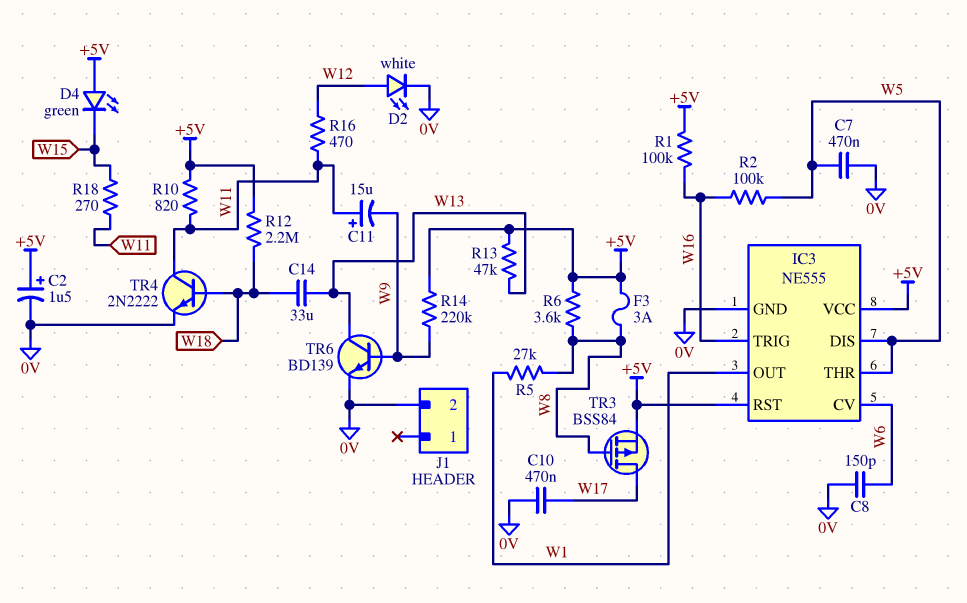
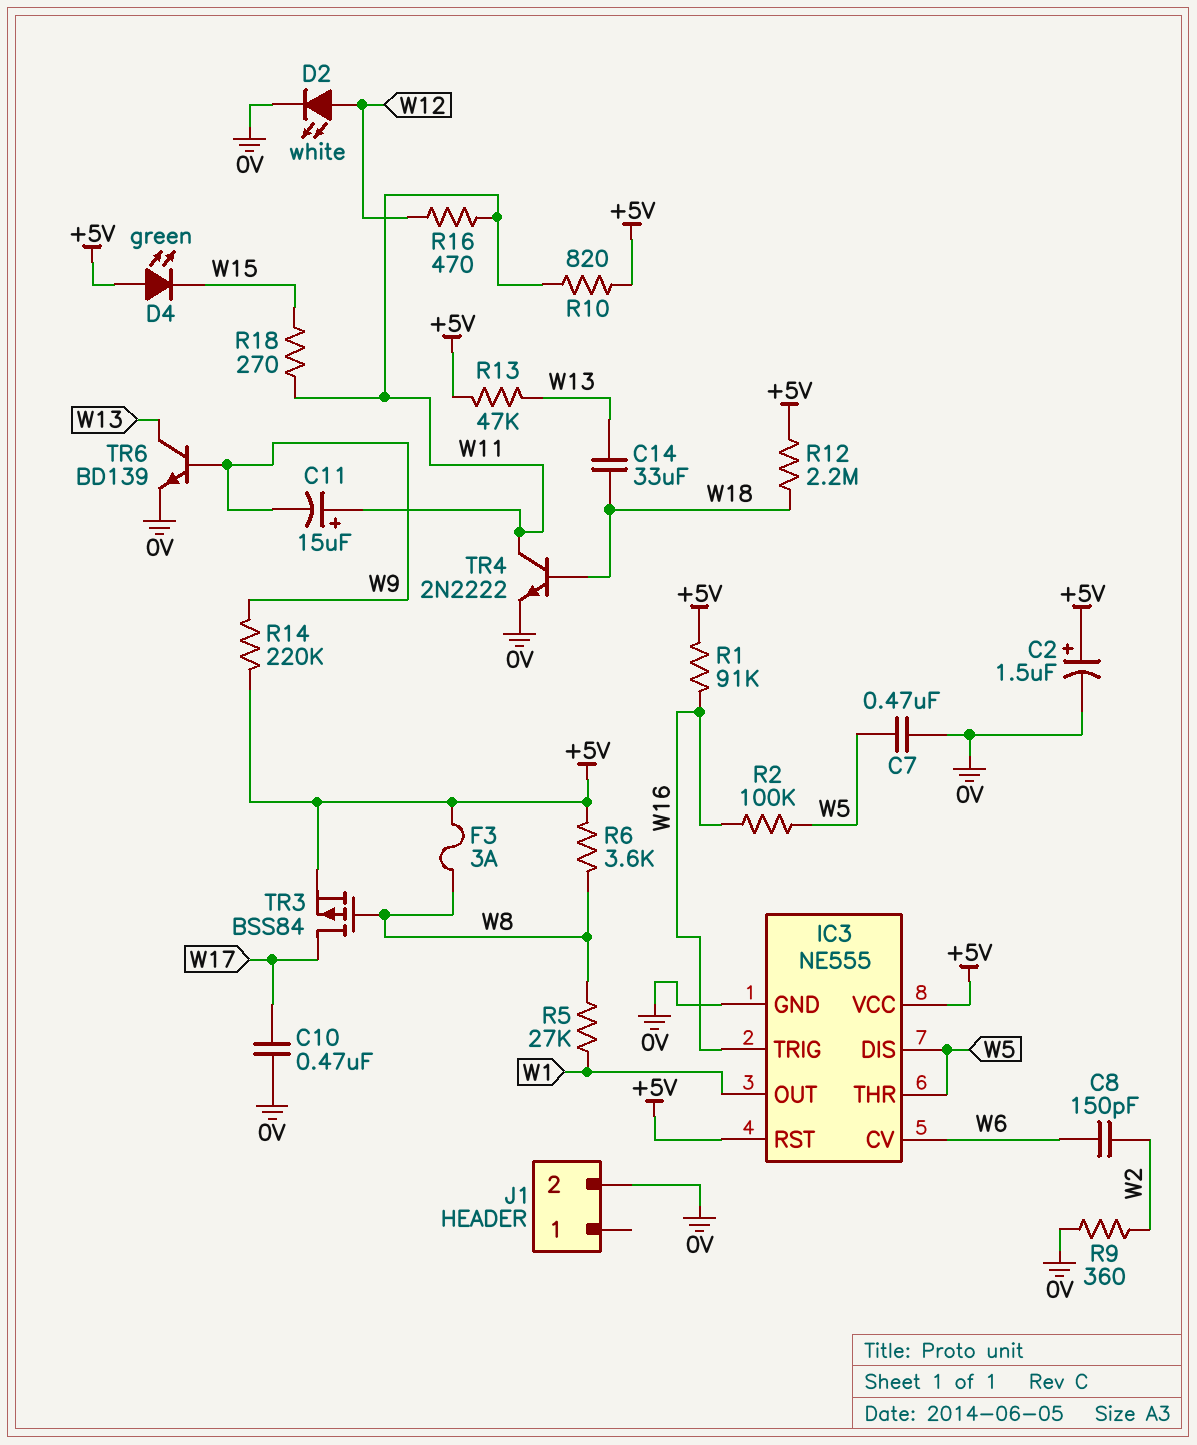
C8: 150pF (0V, W6) -> 150pF (W2, W6)
R1: 100k (+5V, W16) -> 91k (+5V, W16)
R9: none -> 360 (0V, W2)

